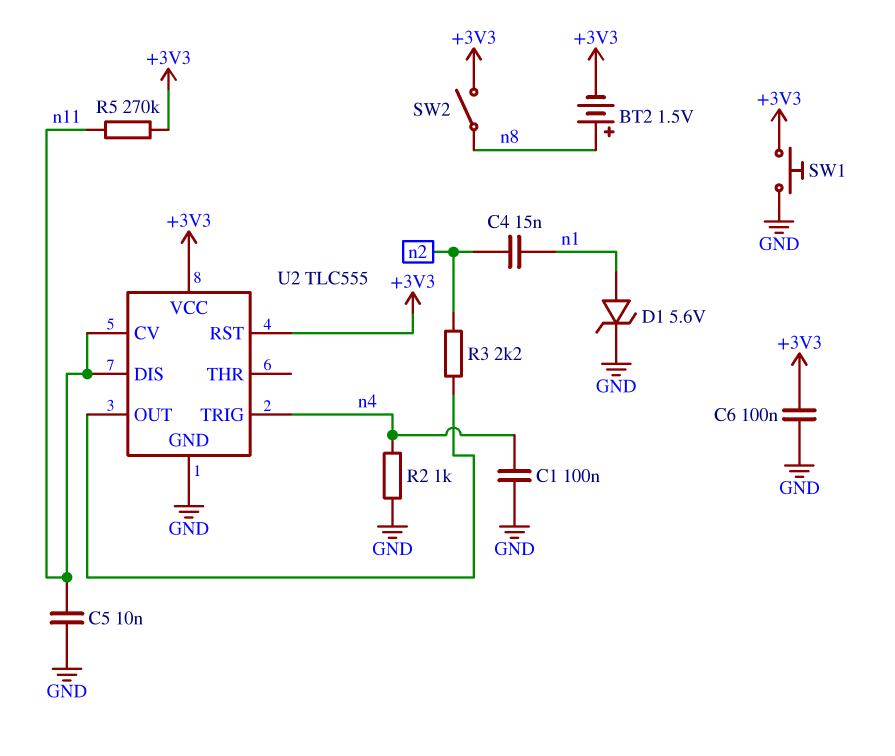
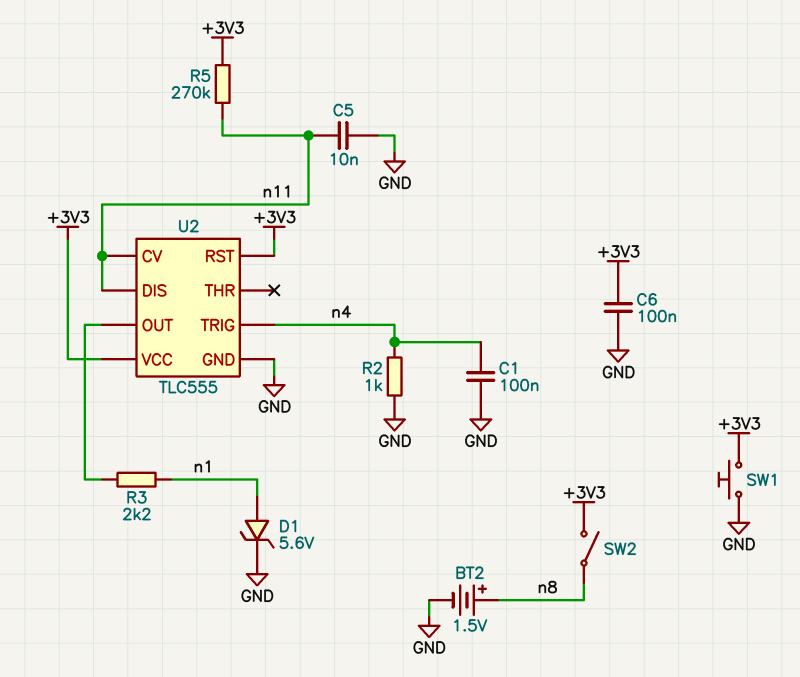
BT2: 1.5V (plus n8, minus +3V3) -> 1.5V (plus n8, minus GND)
C4: 15nF (n1, n2) -> none
R3: 2.2k (U2/OUT, n2) -> 2.2k (U2/OUT, n1)

